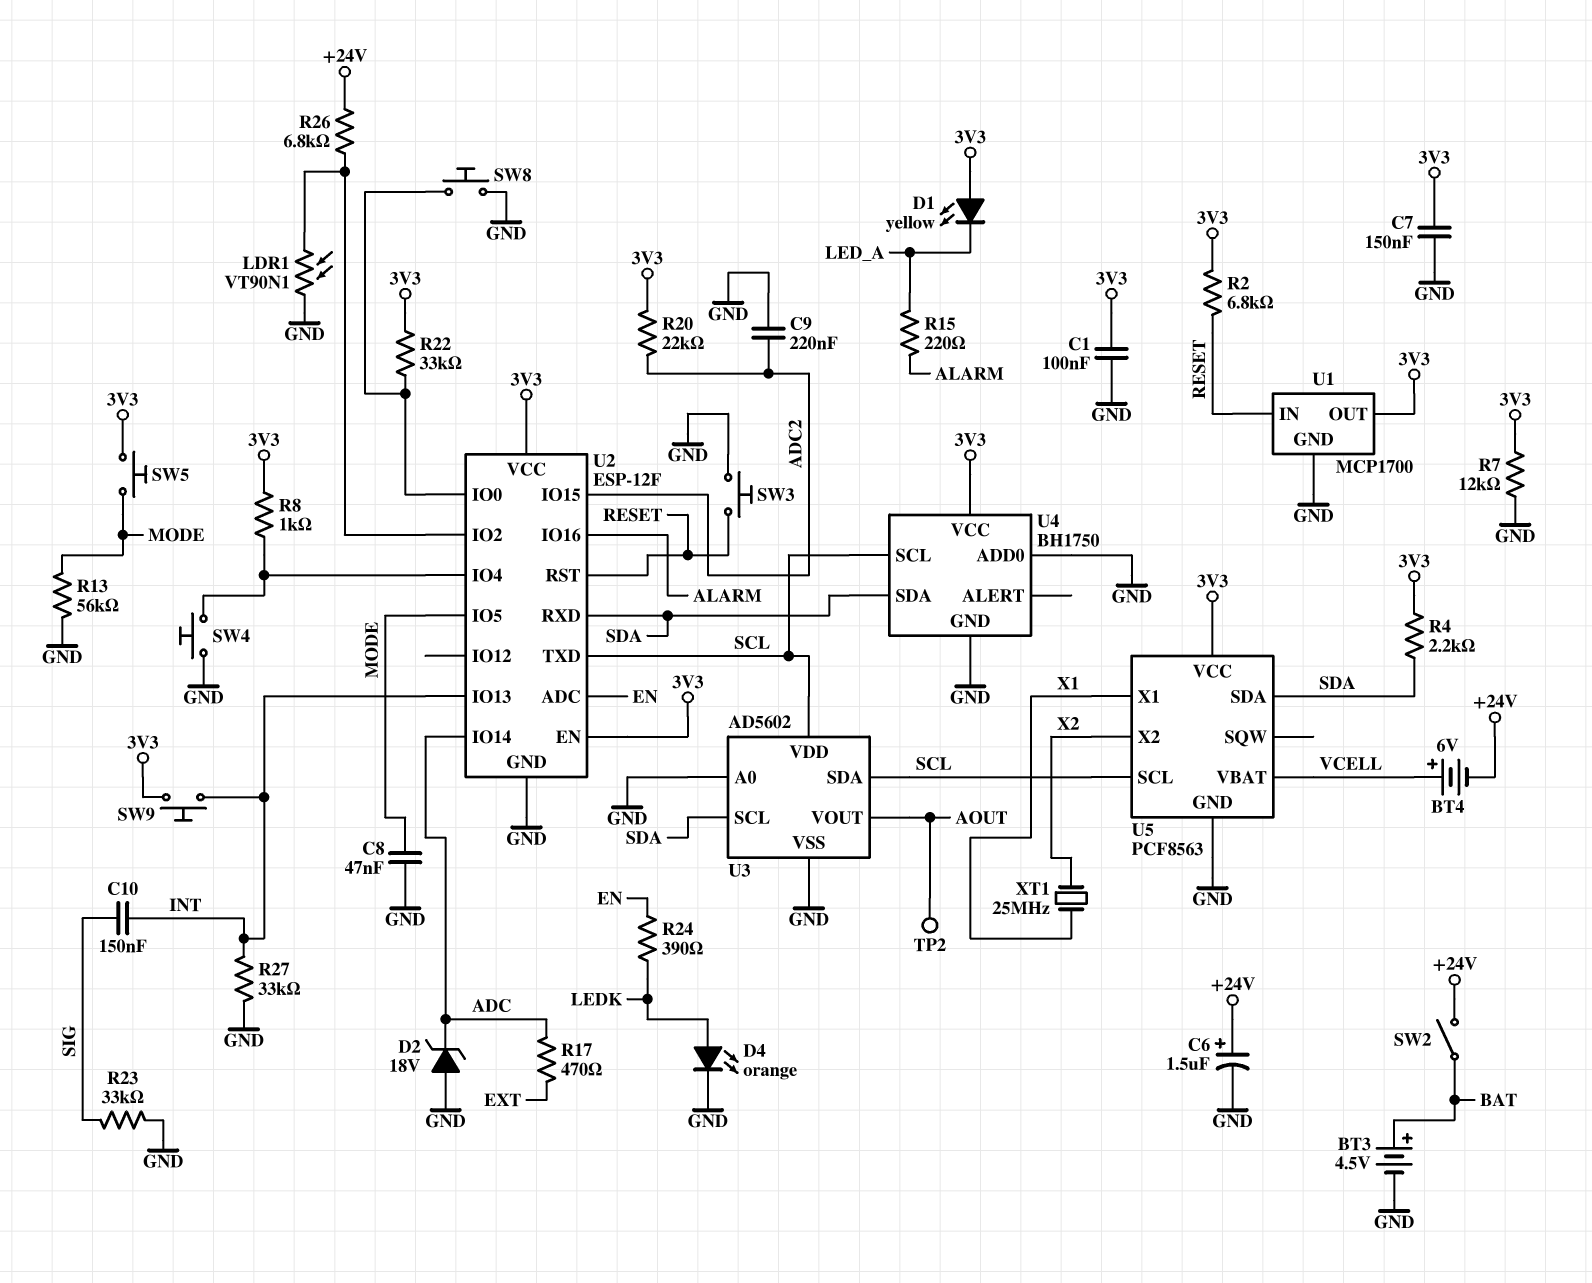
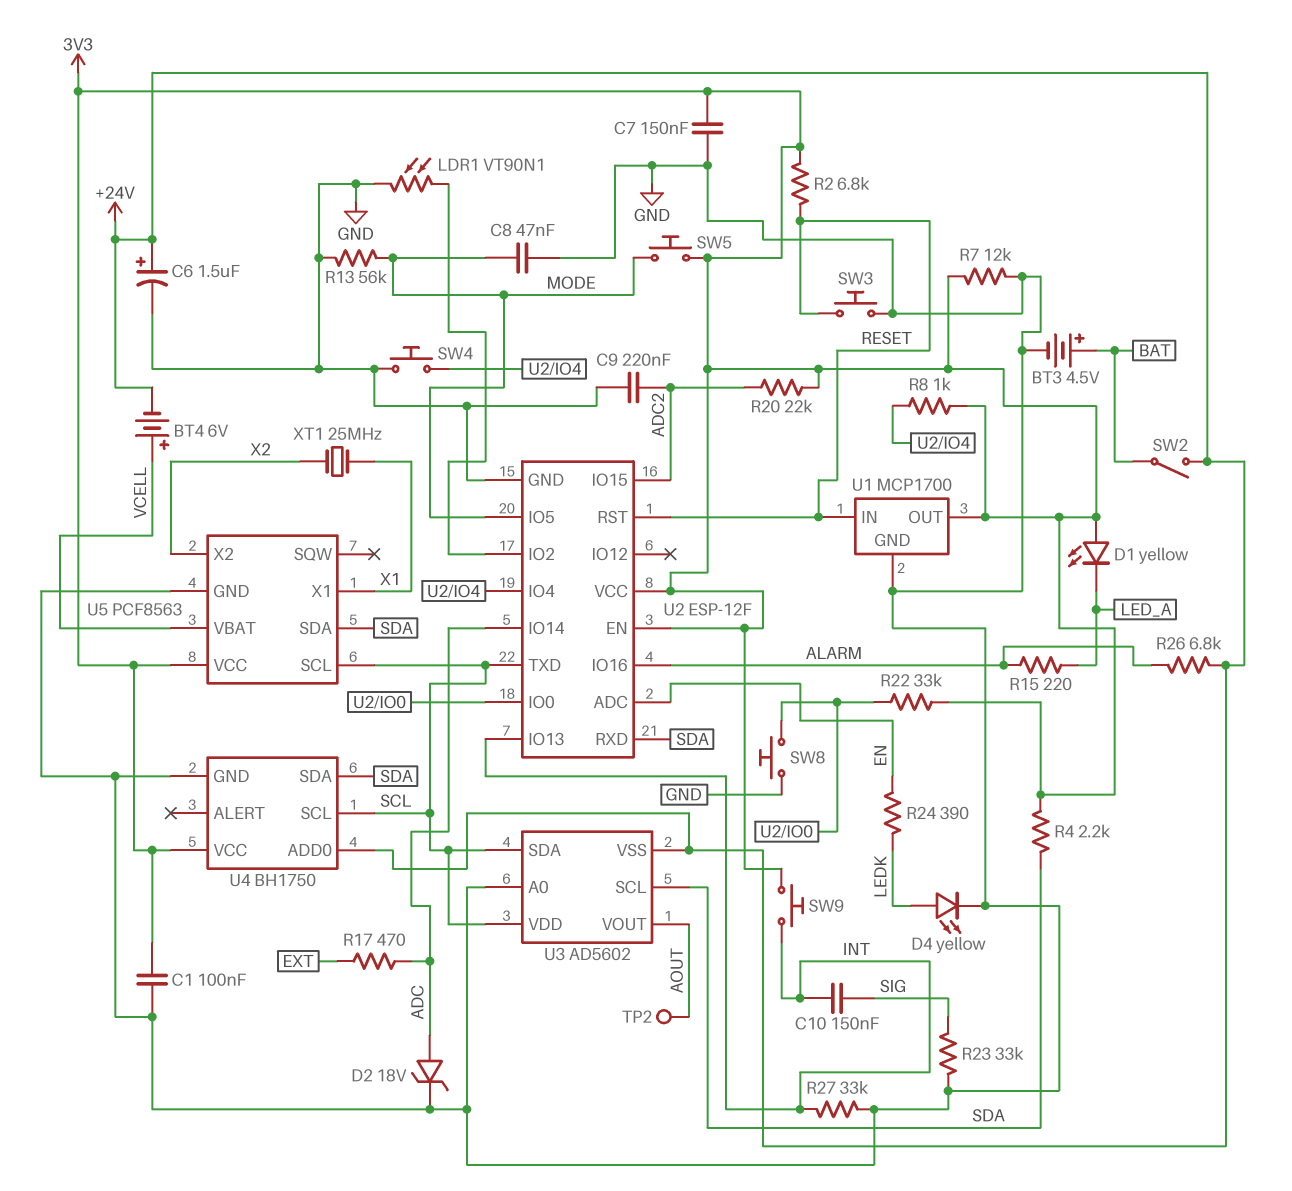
D2: zener 18V (A GND, K ADC) -> zener 18V (A ADC, K GND)
D4: LED orange (A LEDK, K GND) -> LED yellow (A LEDK, K GND)
R26: 6.8k (+24V, U2/IO2) -> 6.8k (+24V, ALARM)
U3 pin VSS: GND -> +24V
U4 pin ADD0: GND -> +24V

